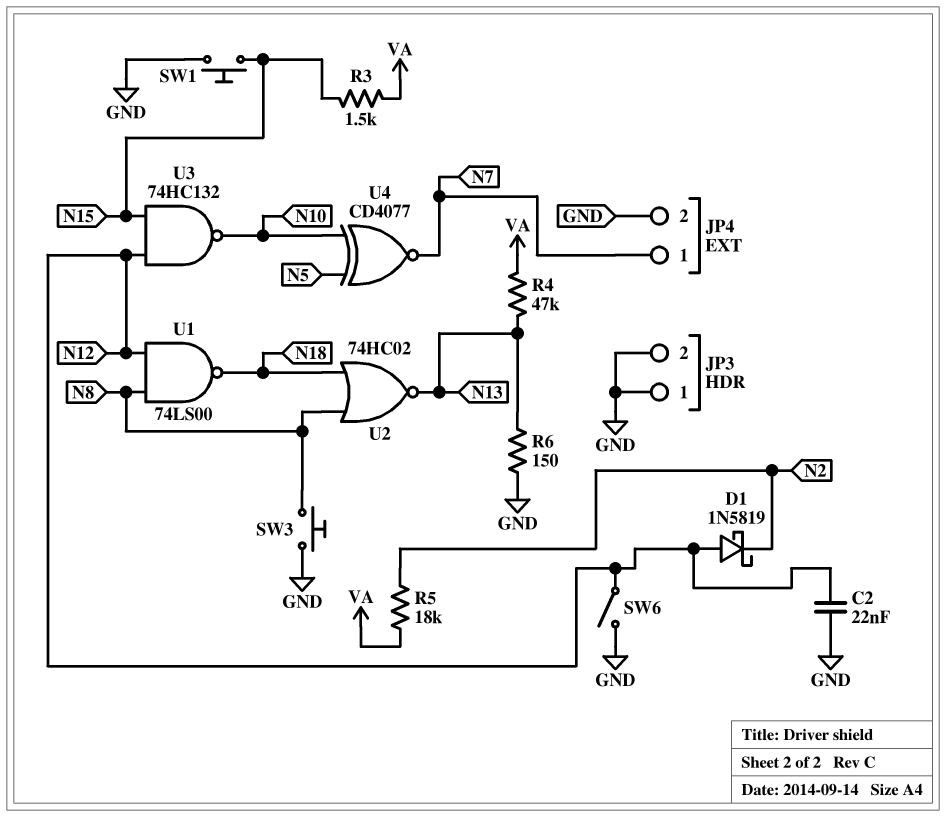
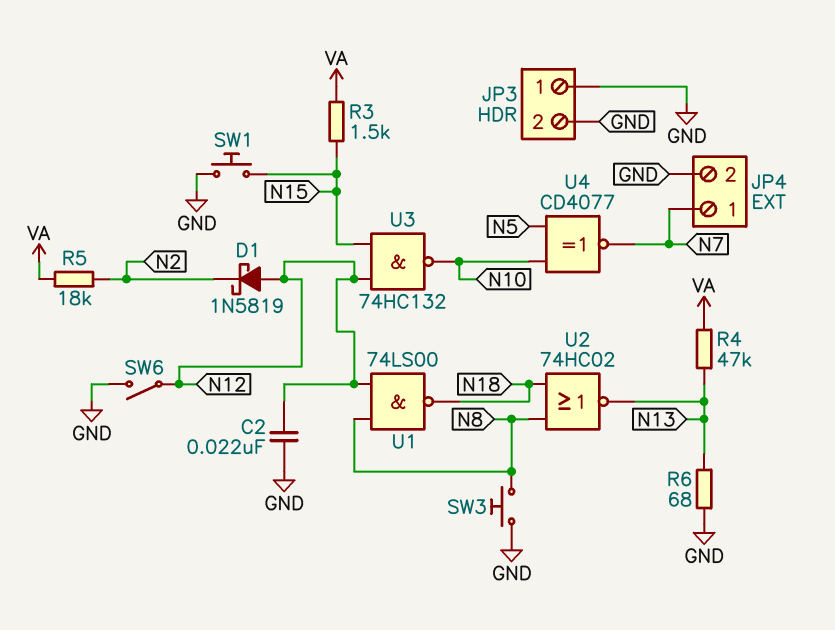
R6: 150 (GND, N13) -> 68 (GND, N13)

